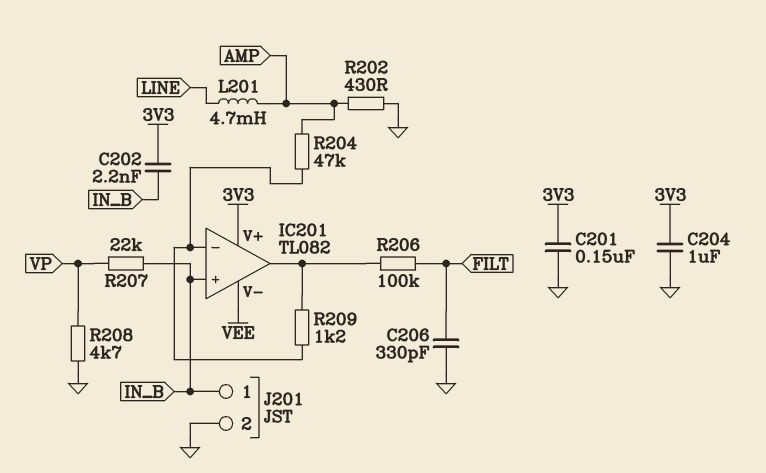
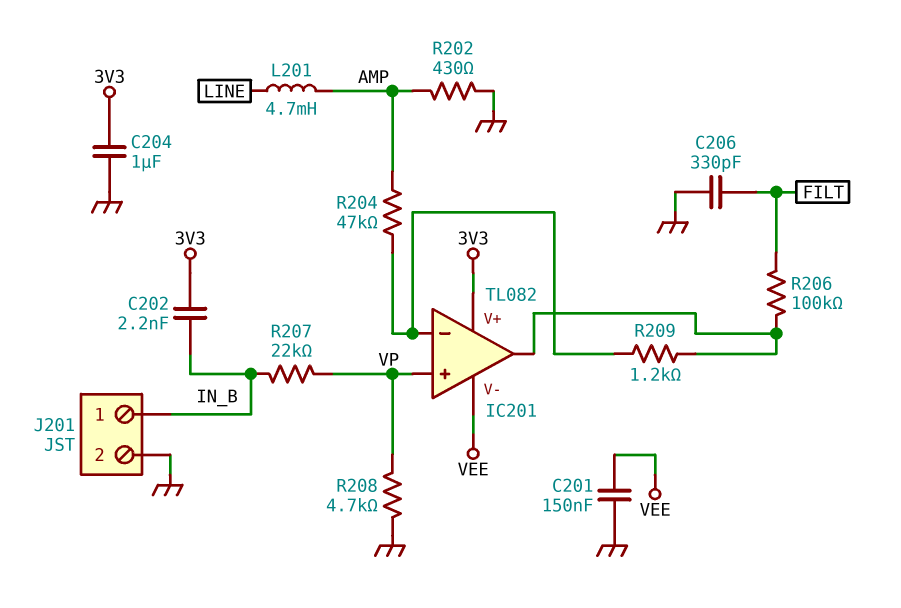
C201: 150nF (3V3, GND) -> 150nF (GND, VEE)
IC201 pin in+: IN_B -> VP

